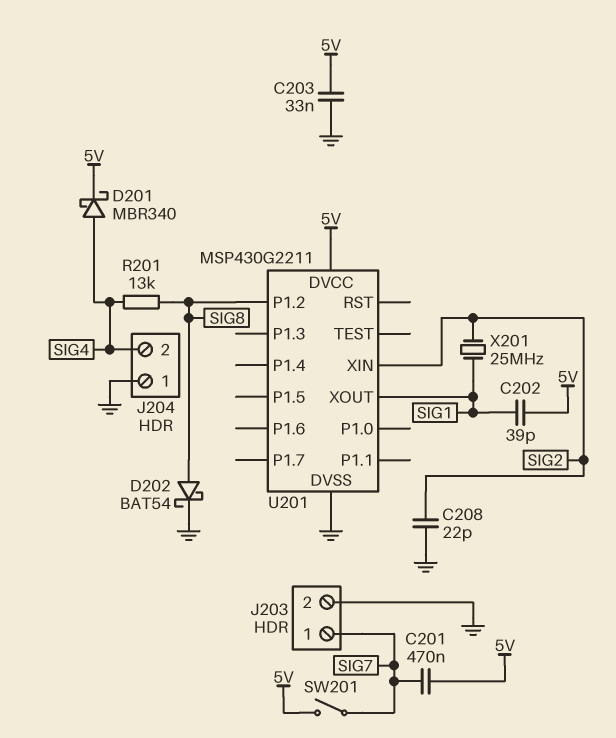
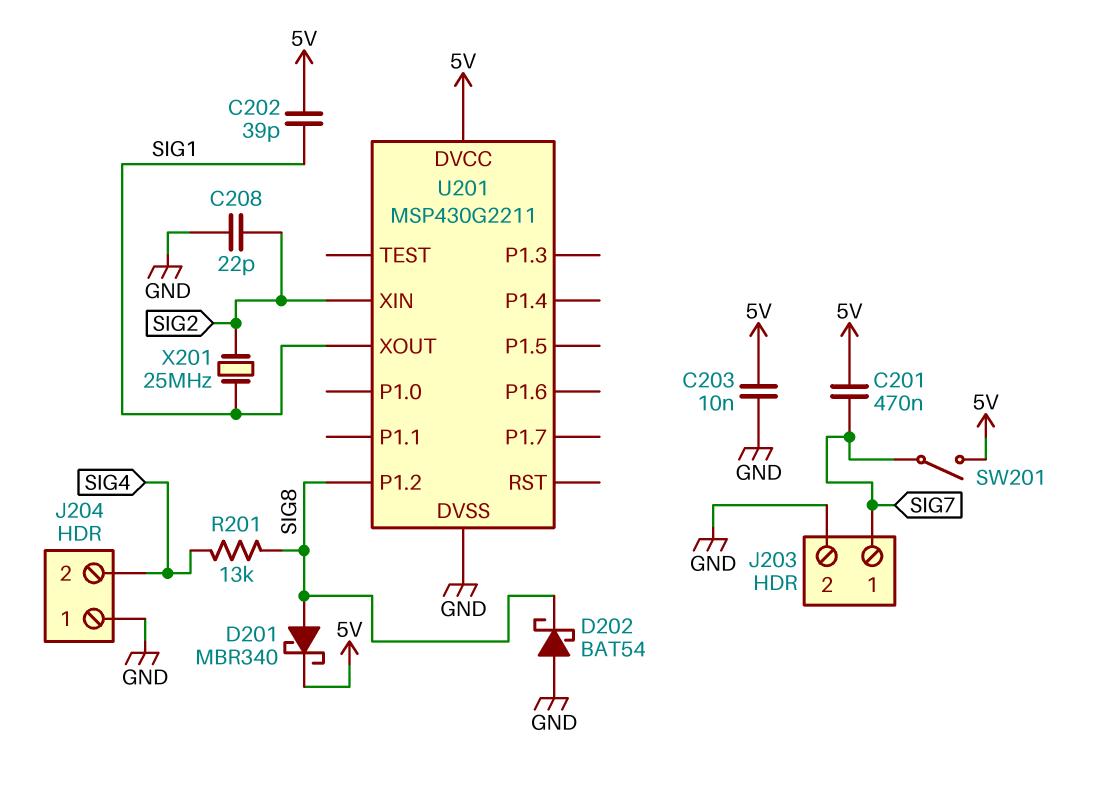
C203: 33nF (5V, GND) -> 10nF (5V, GND)
D201: schottky MBR340 (A SIG4, K 5V) -> schottky MBR340 (A SIG8, K 5V)
D202: schottky BAT54 (A SIG8, K GND) -> schottky BAT54 (A GND, K SIG8)

